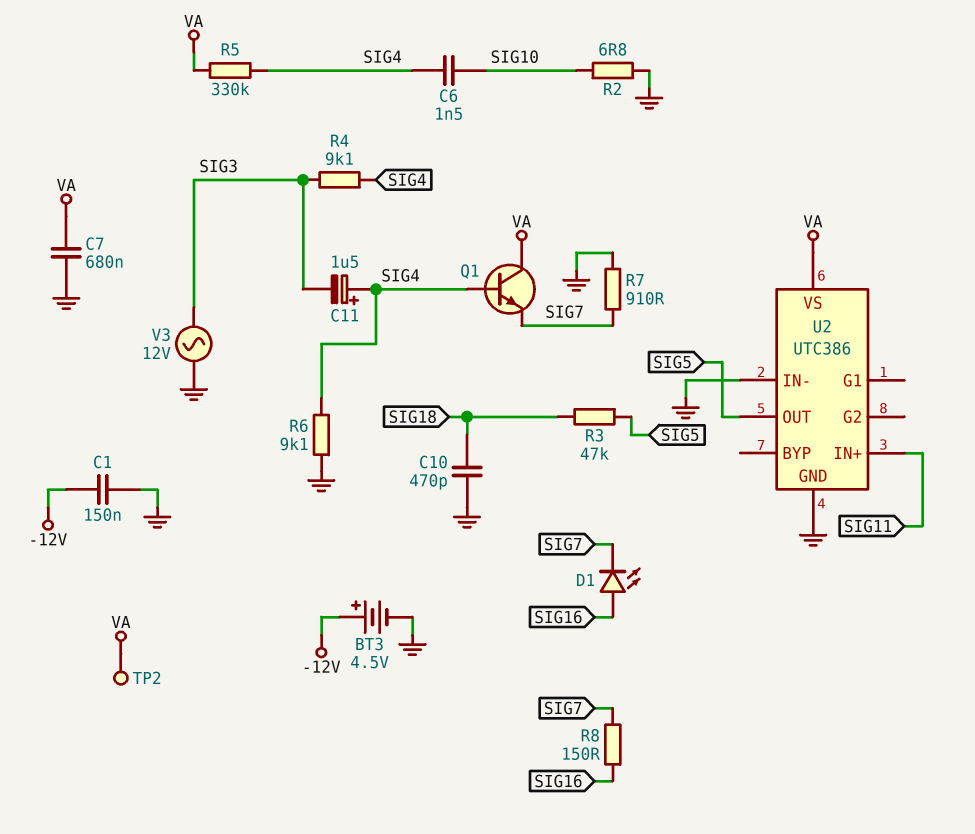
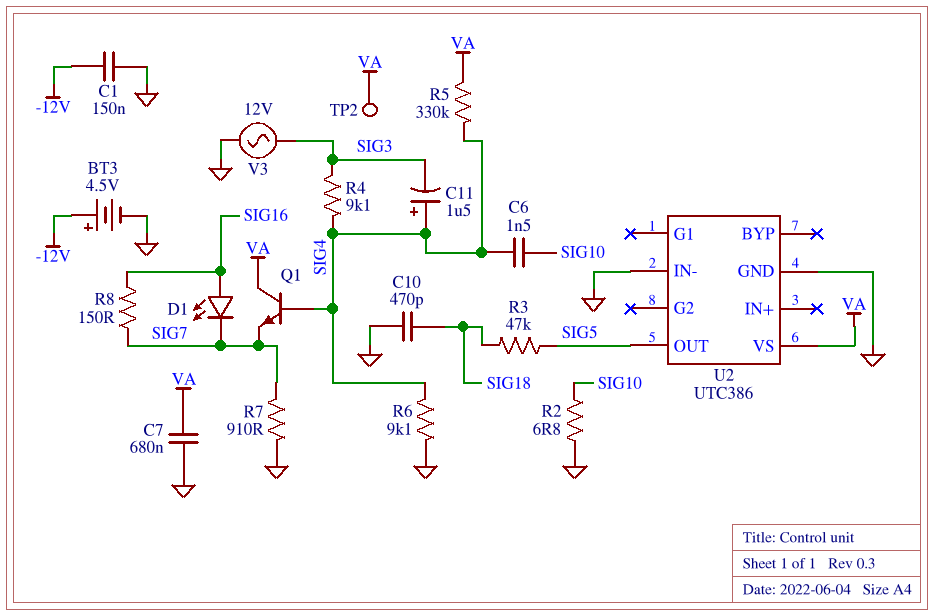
U2 pin IN+: SIG11 -> none

